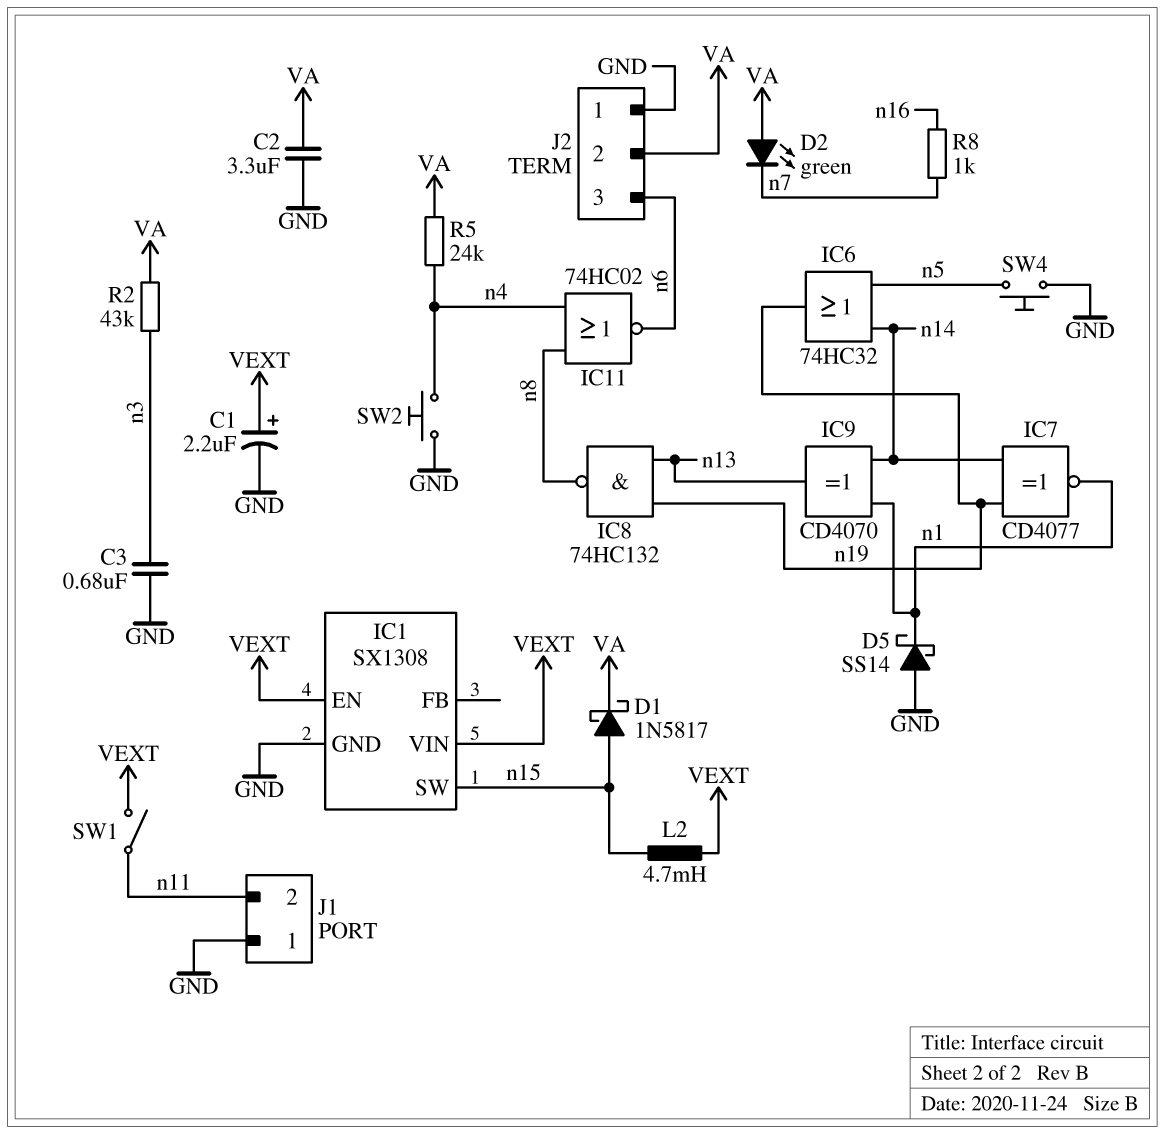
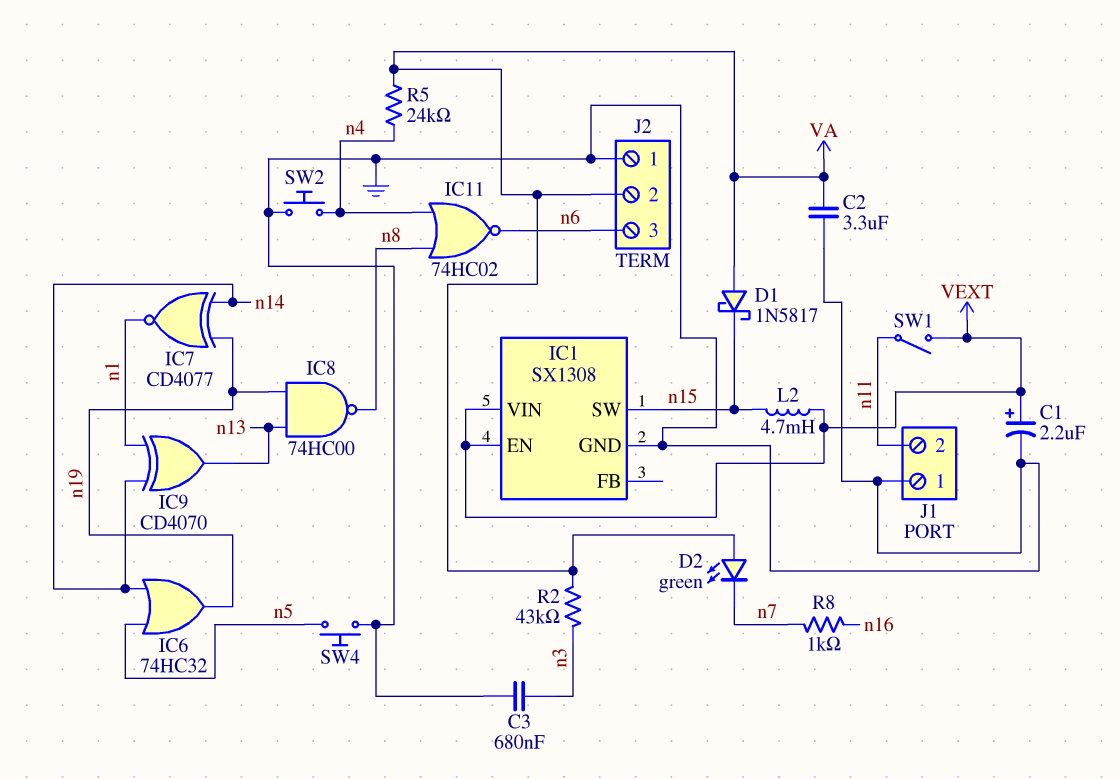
D1: schottky 1N5817 (A n15, K VA) -> schottky 1N5817 (A VA, K n15)
D5: schottky SS14 (A GND, K n1) -> none
IC8: NAND 74HC132 (in n13, in n19, out n8) -> NAND 74HC00 (in n13, in n19, out n8)

